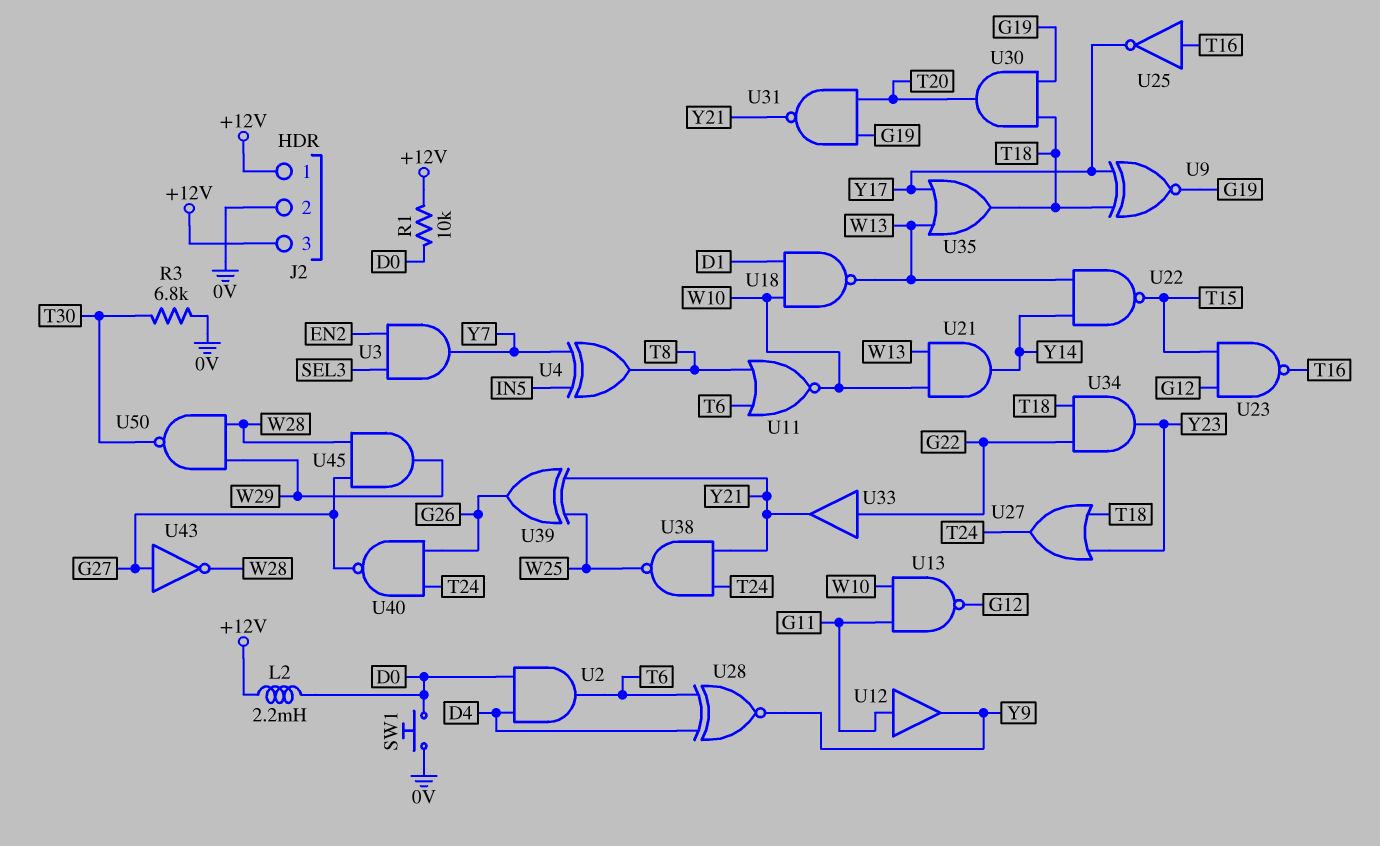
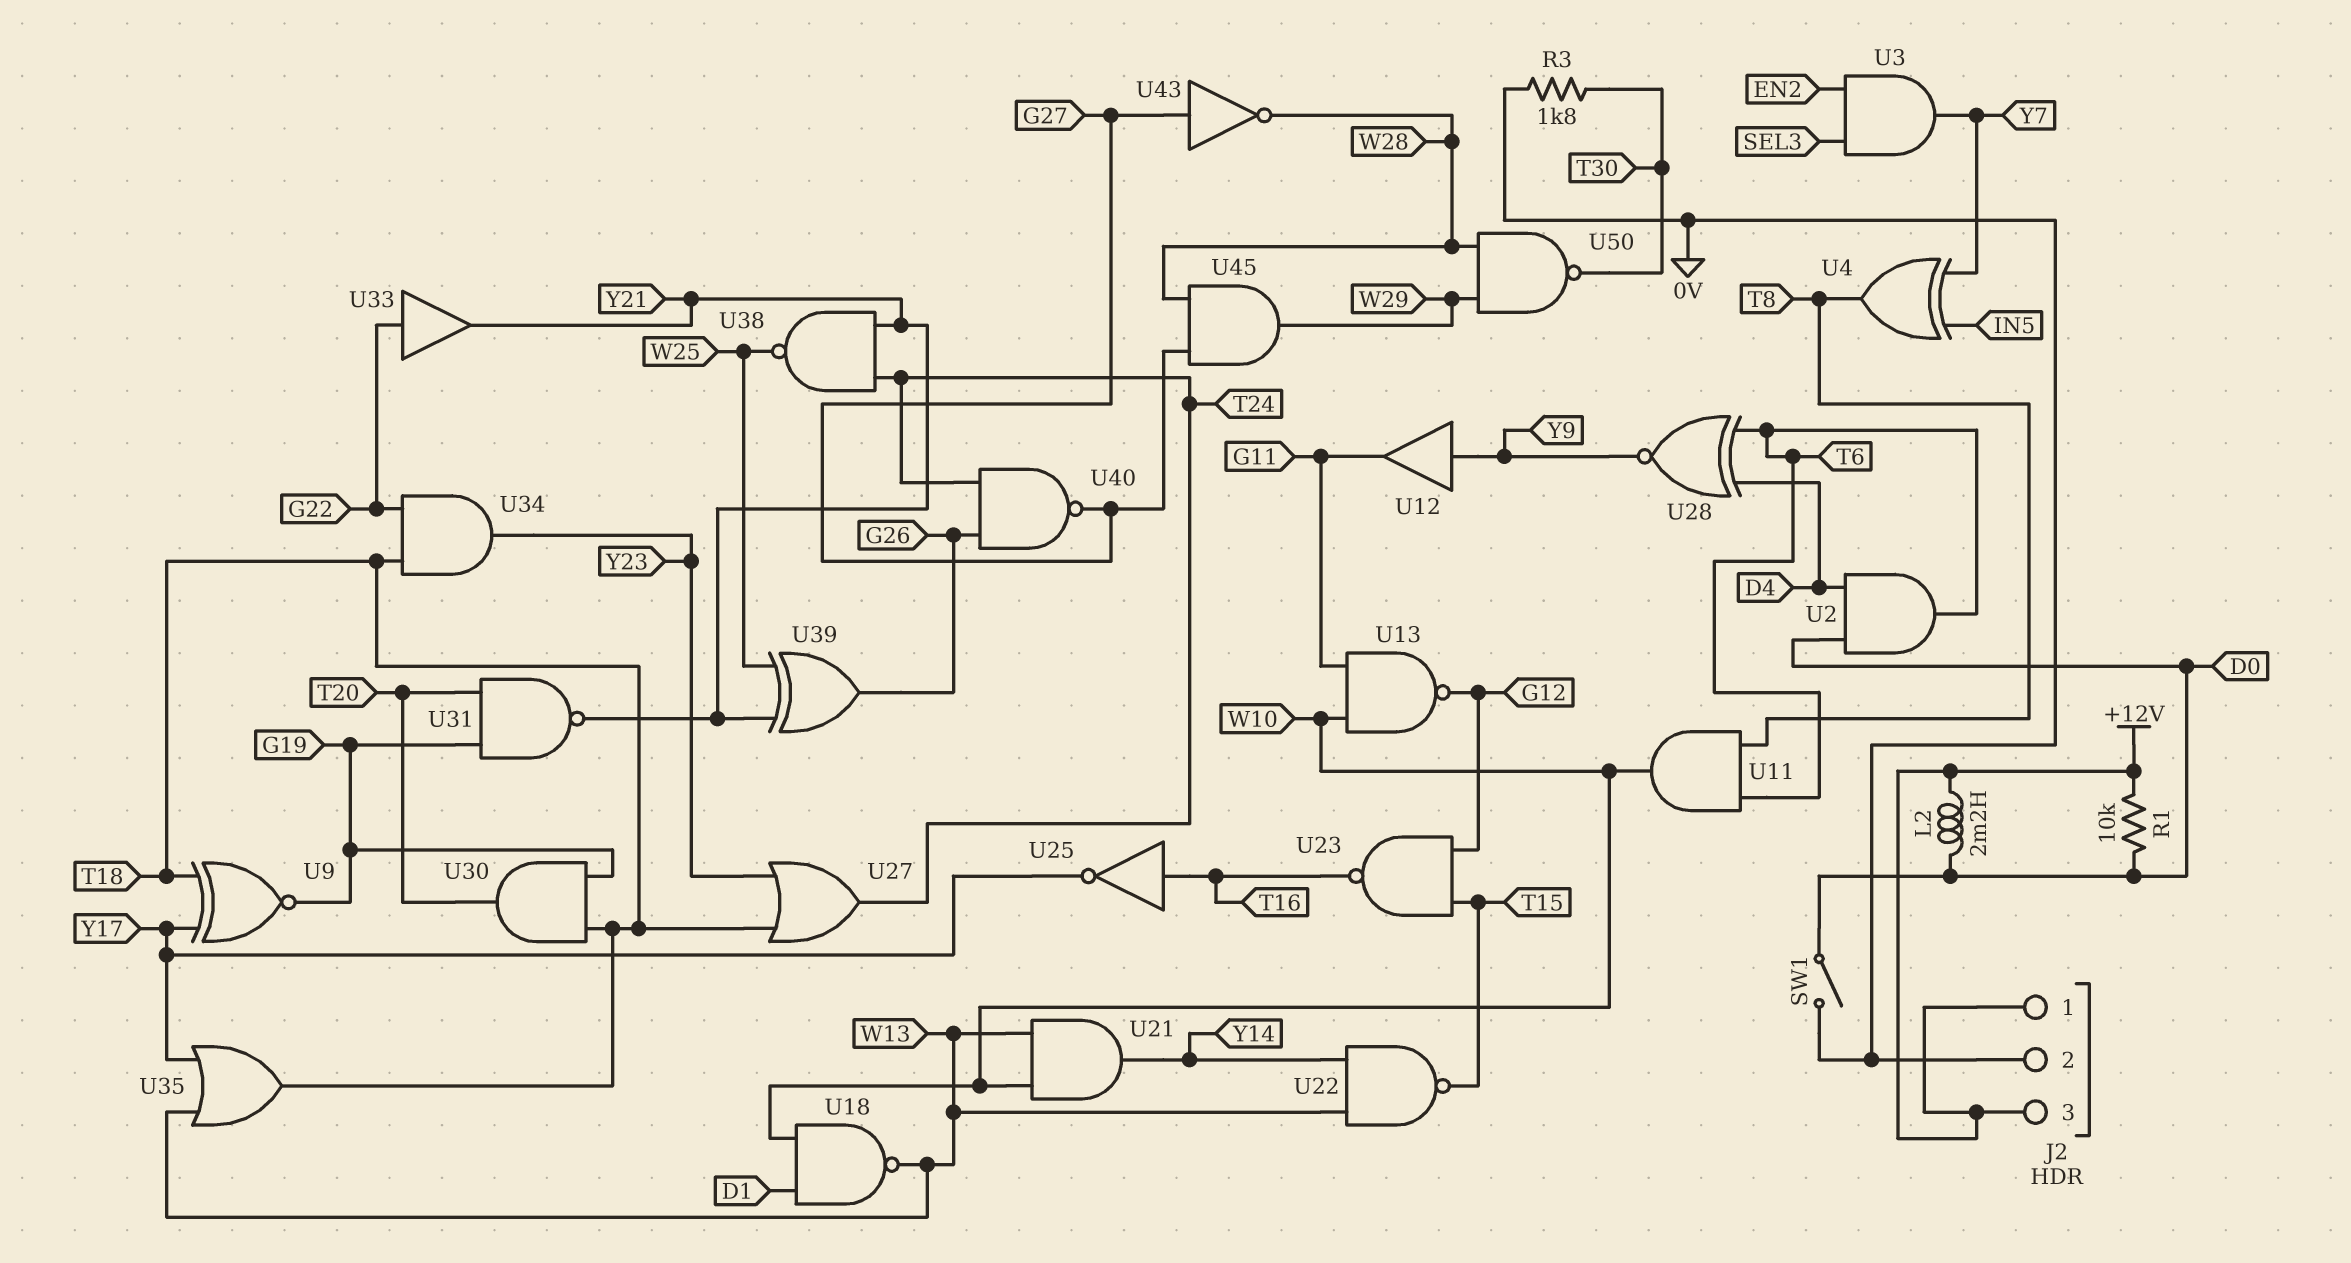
R3: 6.8k (0V, T30) -> 1.8k (0V, T30)
SW1: button (0V, D0) -> switch (0V, D0)
U11: NOR (in T6, in T8, out W10) -> AND (in T6, in T8, out W10)
U12: buffer (in G11, out Y9) -> buffer (in Y9, out G11)

